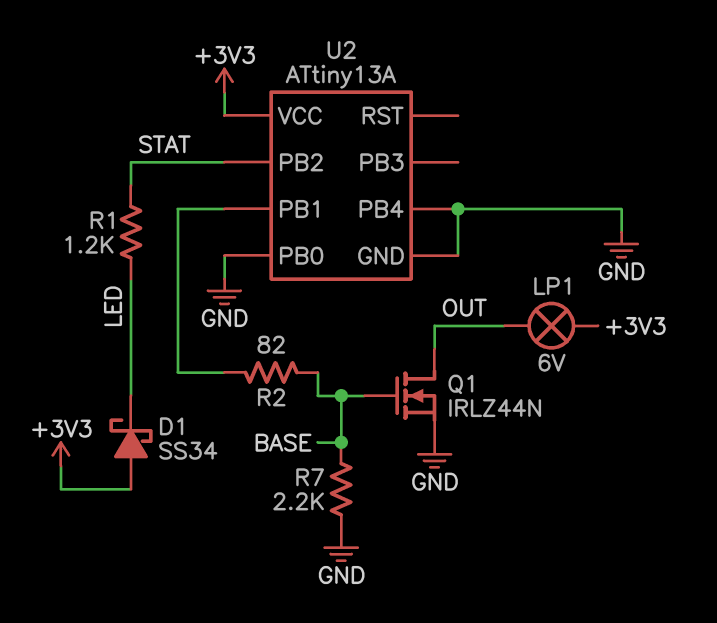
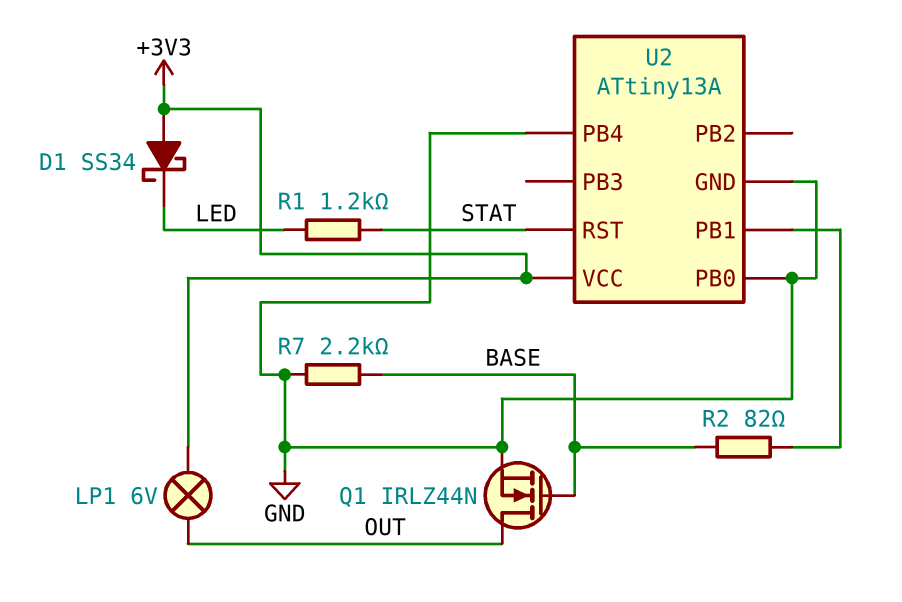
U2 pin PB2: STAT -> none
U2 pin RST: none -> STAT

